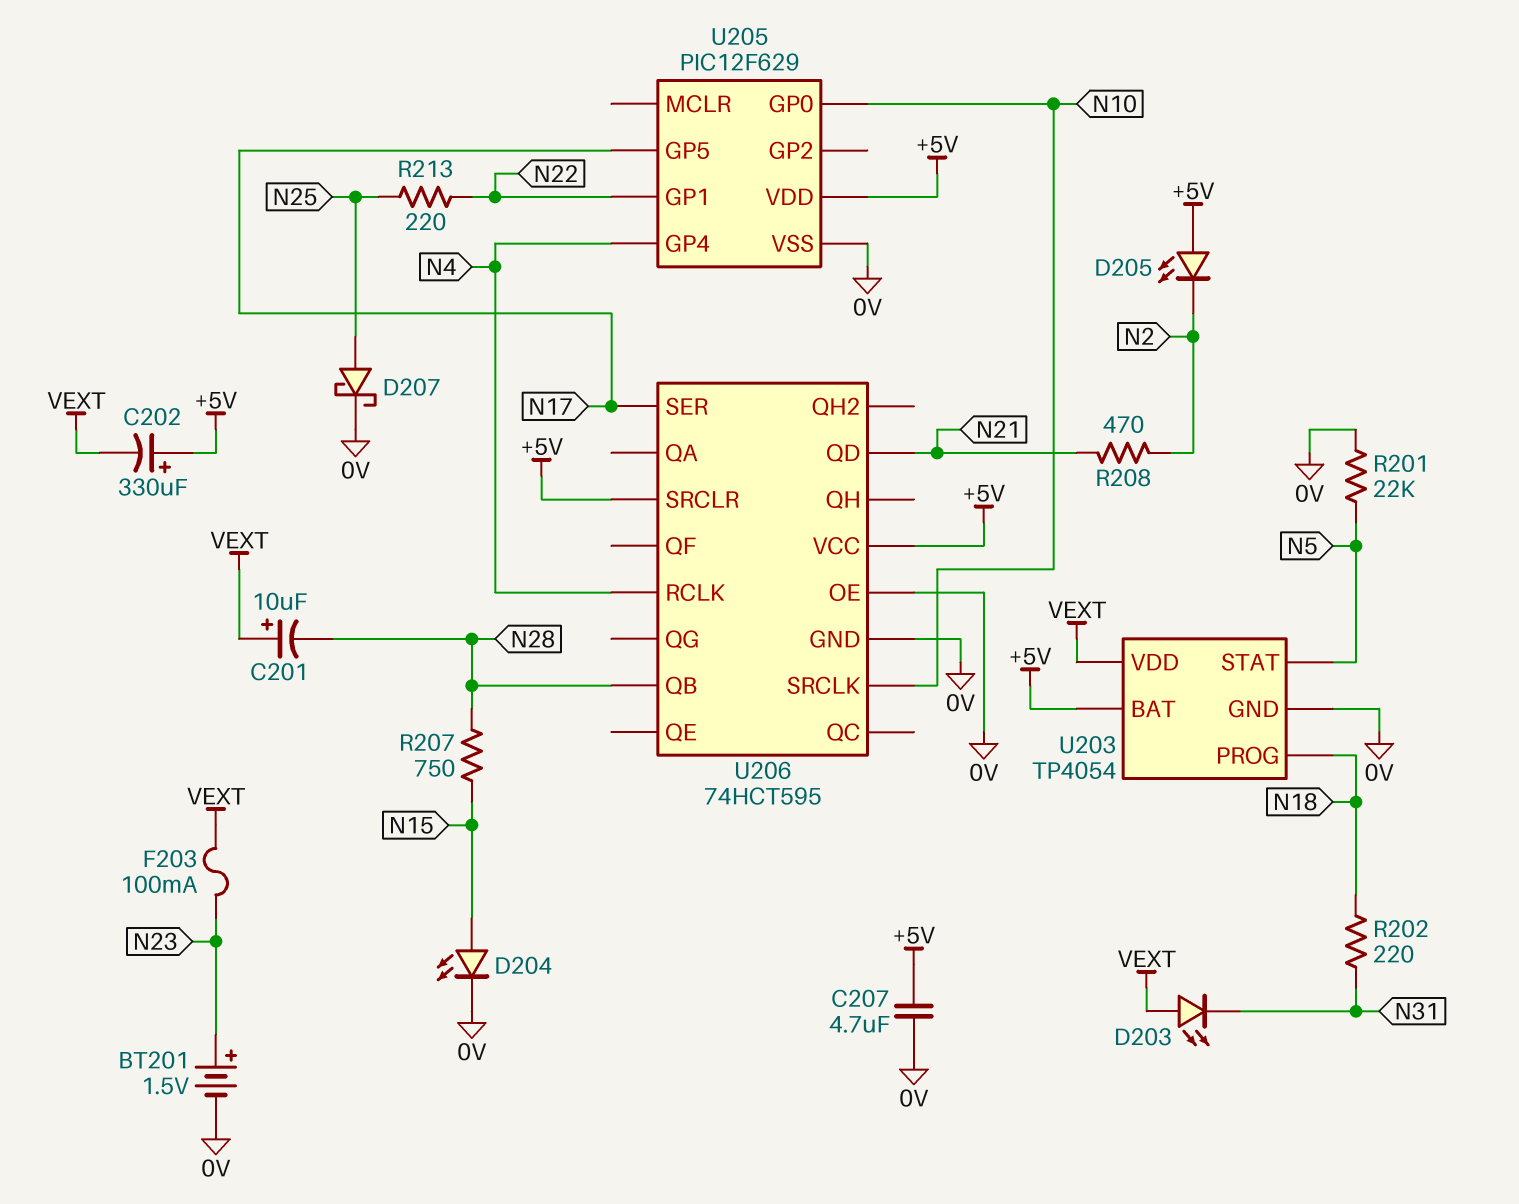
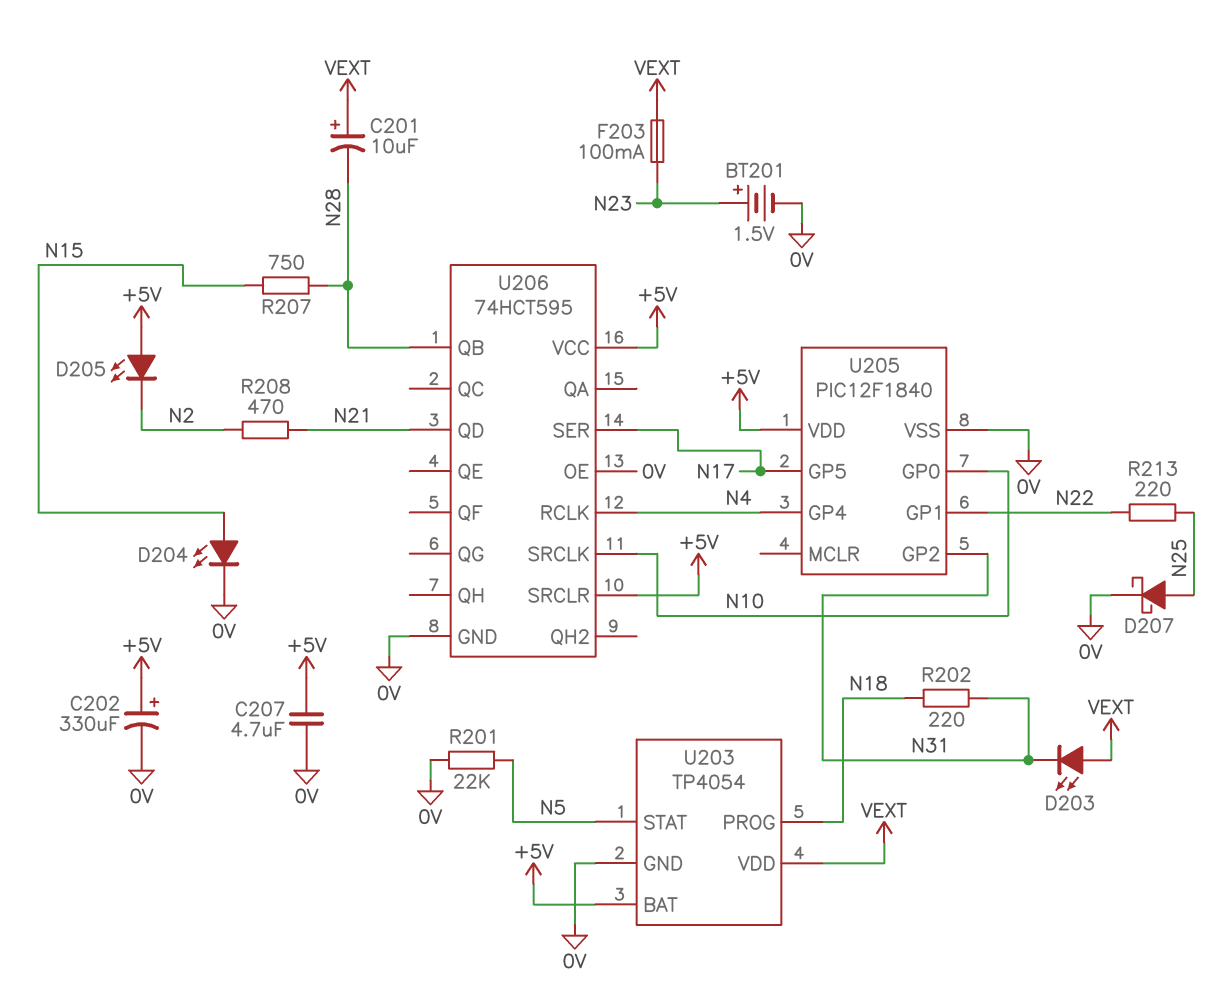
C202: 330uF (plus +5V, minus VEXT) -> 330uF (plus +5V, minus 0V)
U205: PIC12F629 -> PIC12F1840
U205 pin GP2: none -> N31

